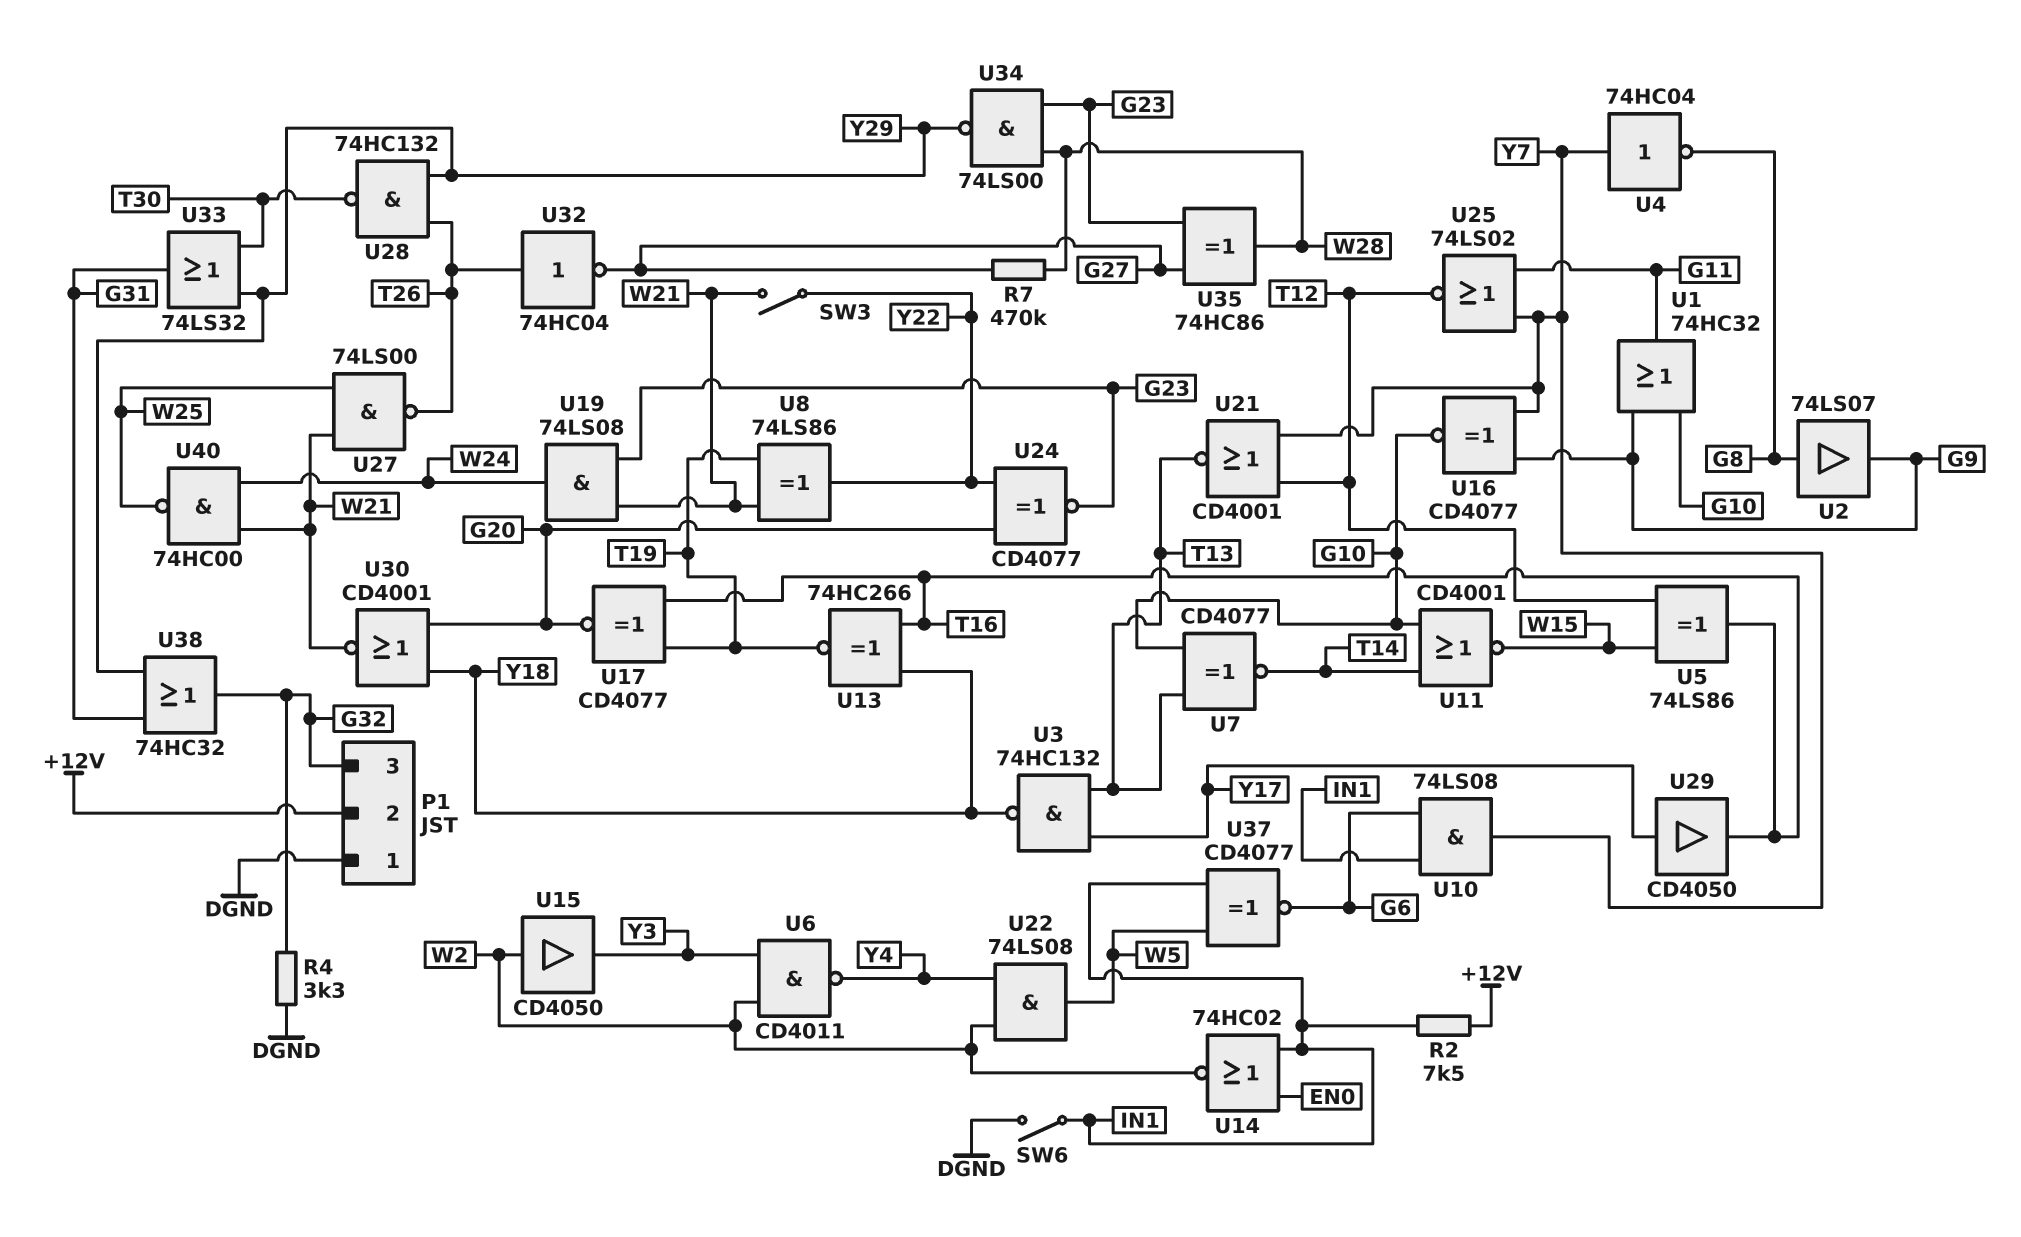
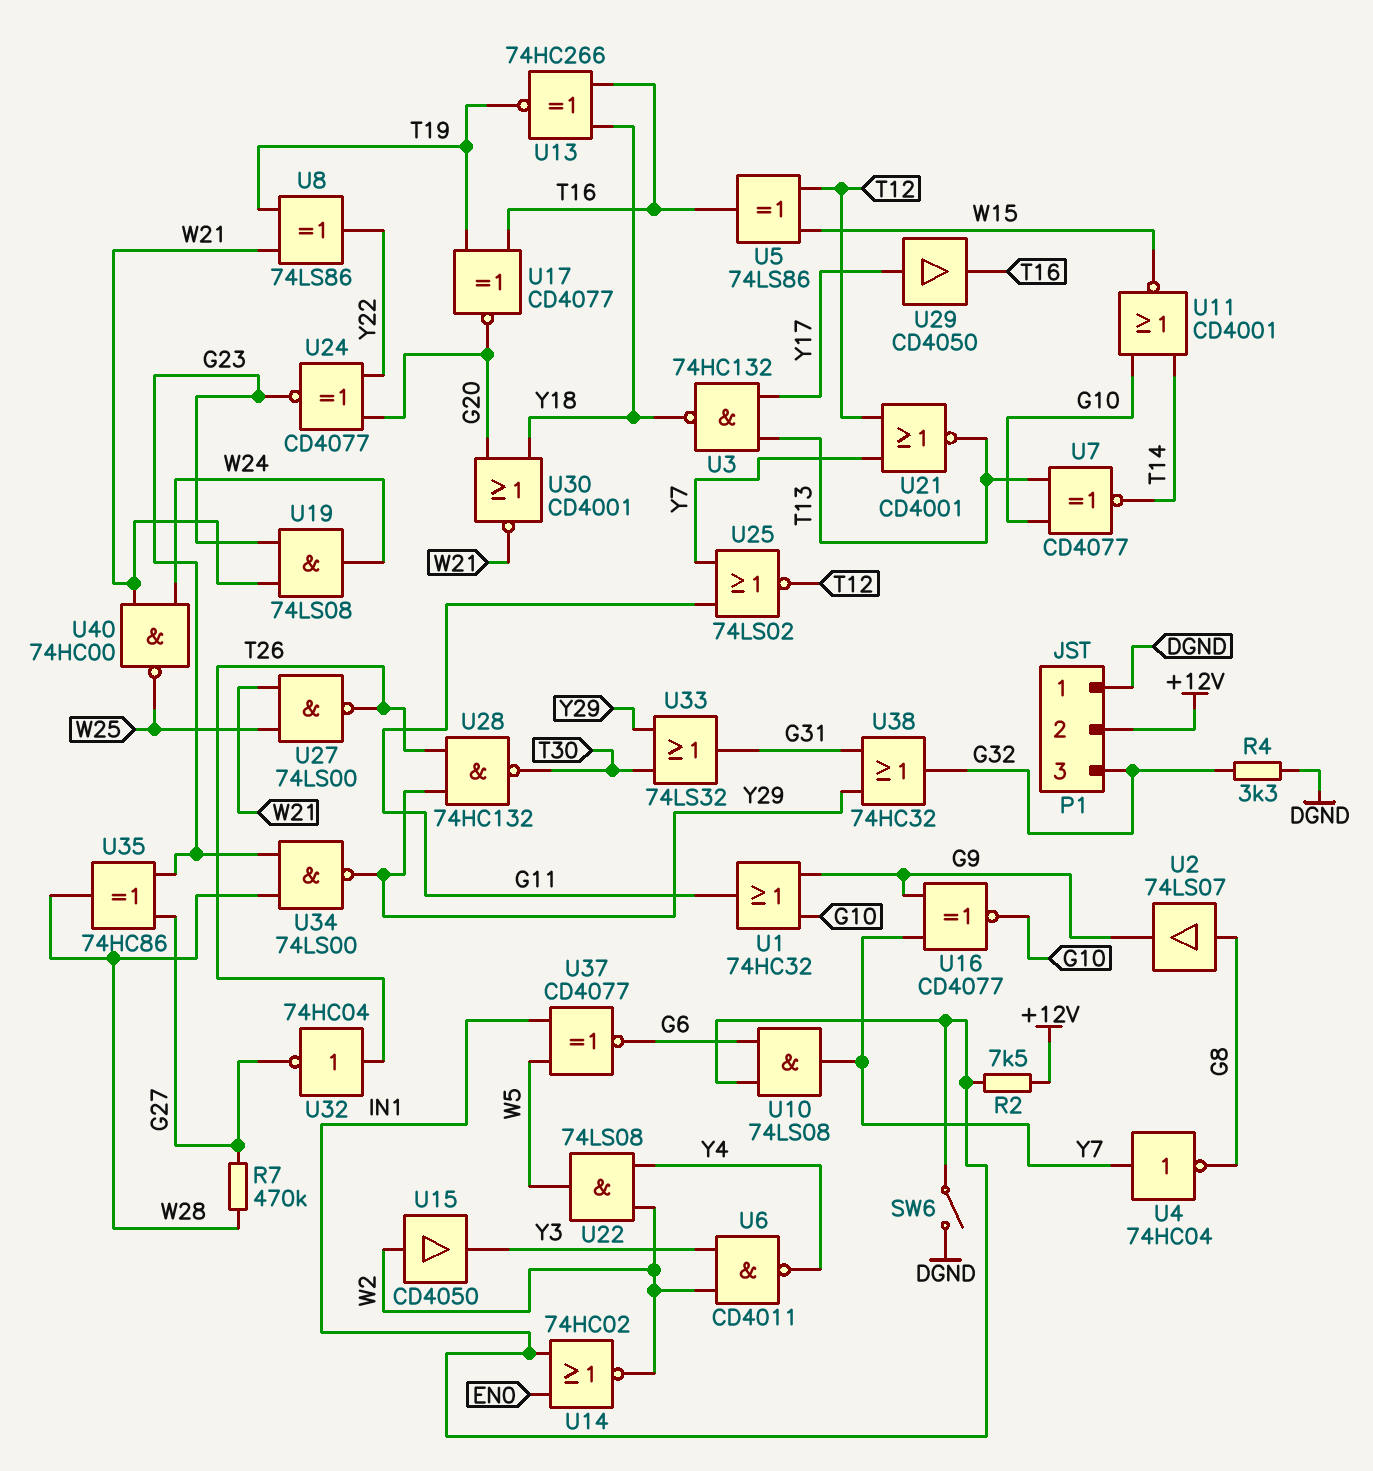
SW3: switch (W21, Y22) -> none

